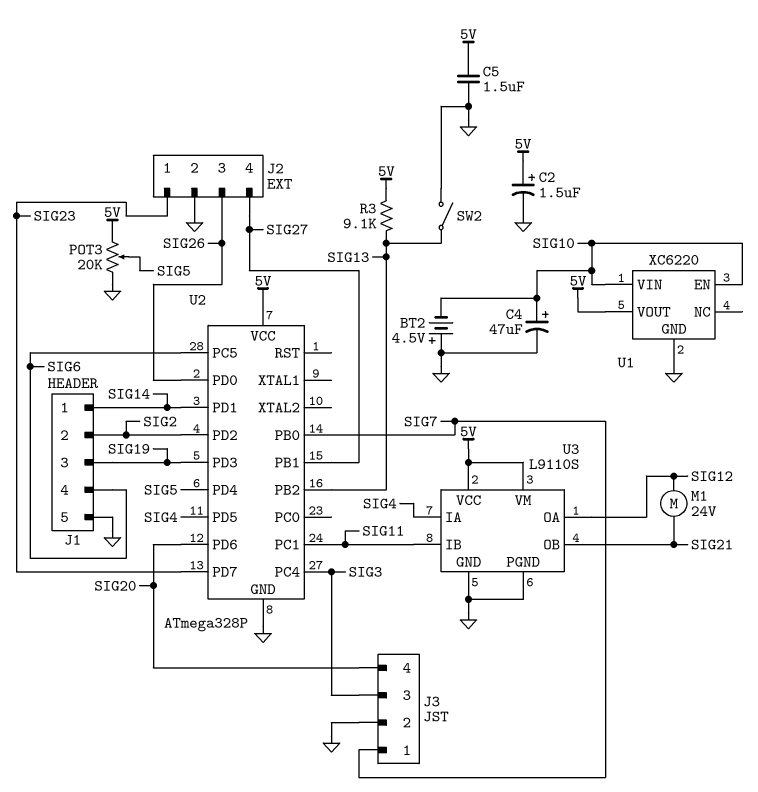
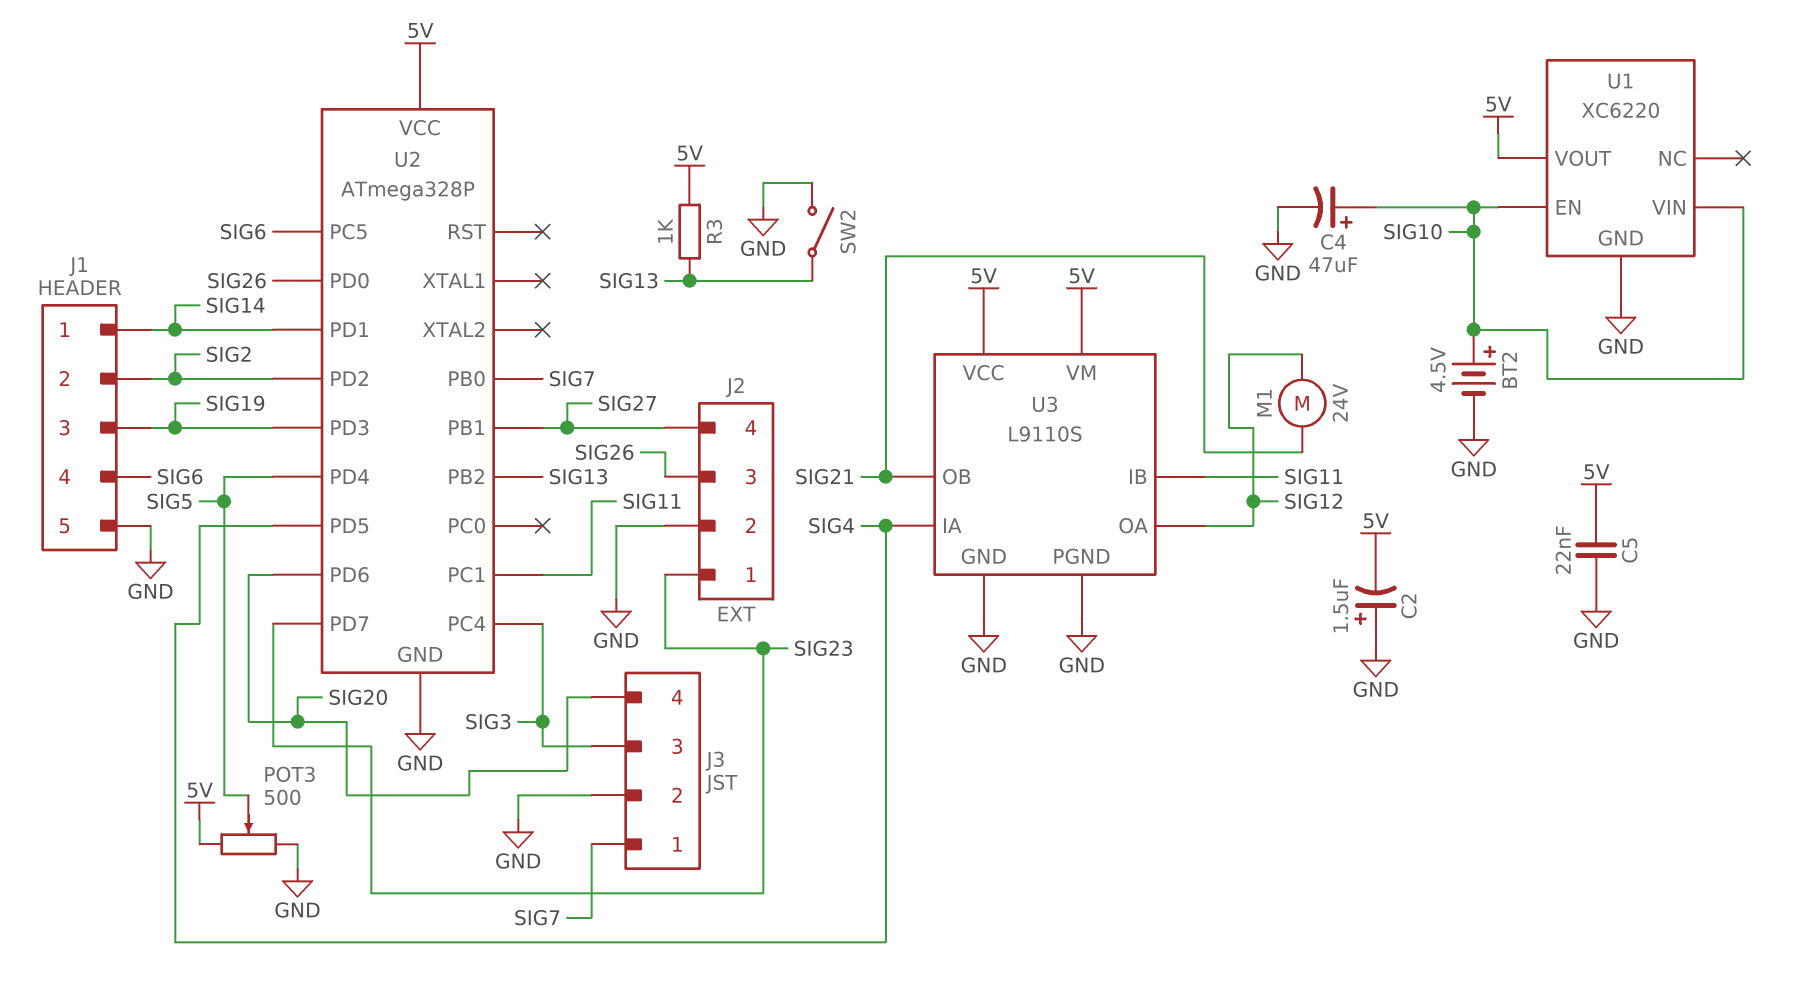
BT2: 4.5V (plus GND, minus SIG10) -> 4.5V (plus SIG10, minus GND)
C2: 1.5uF (plus 5V, minus GND) -> 1.5uF (plus GND, minus 5V)
C5: 1.5uF (5V, GND) -> 22nF (5V, GND)
POT3: 20k (5V, GND, wiper SIG5) -> 500 (5V, GND, wiper SIG5)
R3: 9.1k (5V, SIG13) -> 1k (5V, SIG13)

